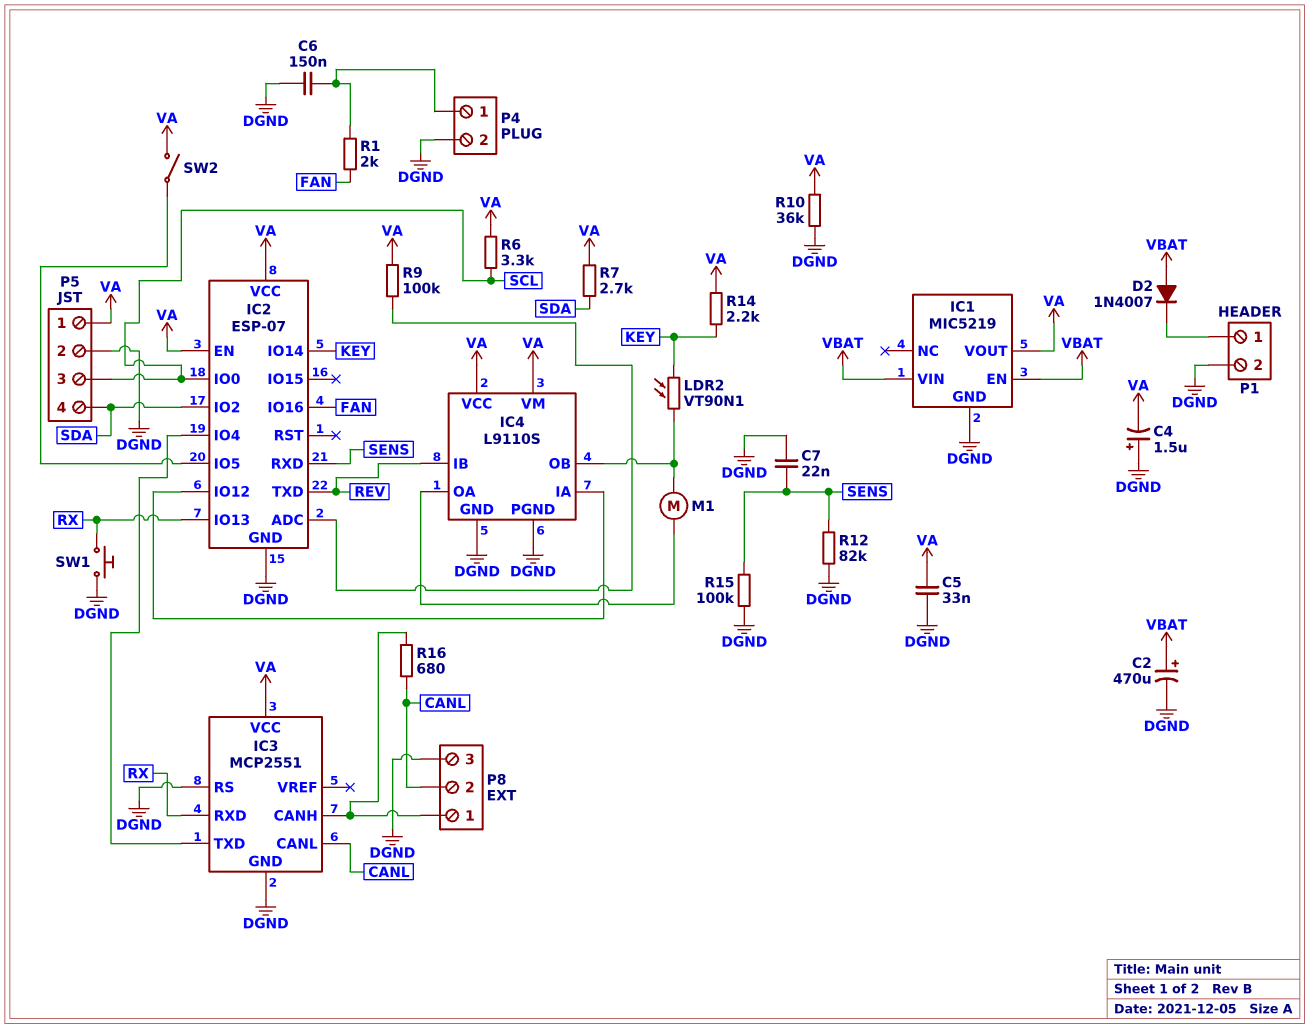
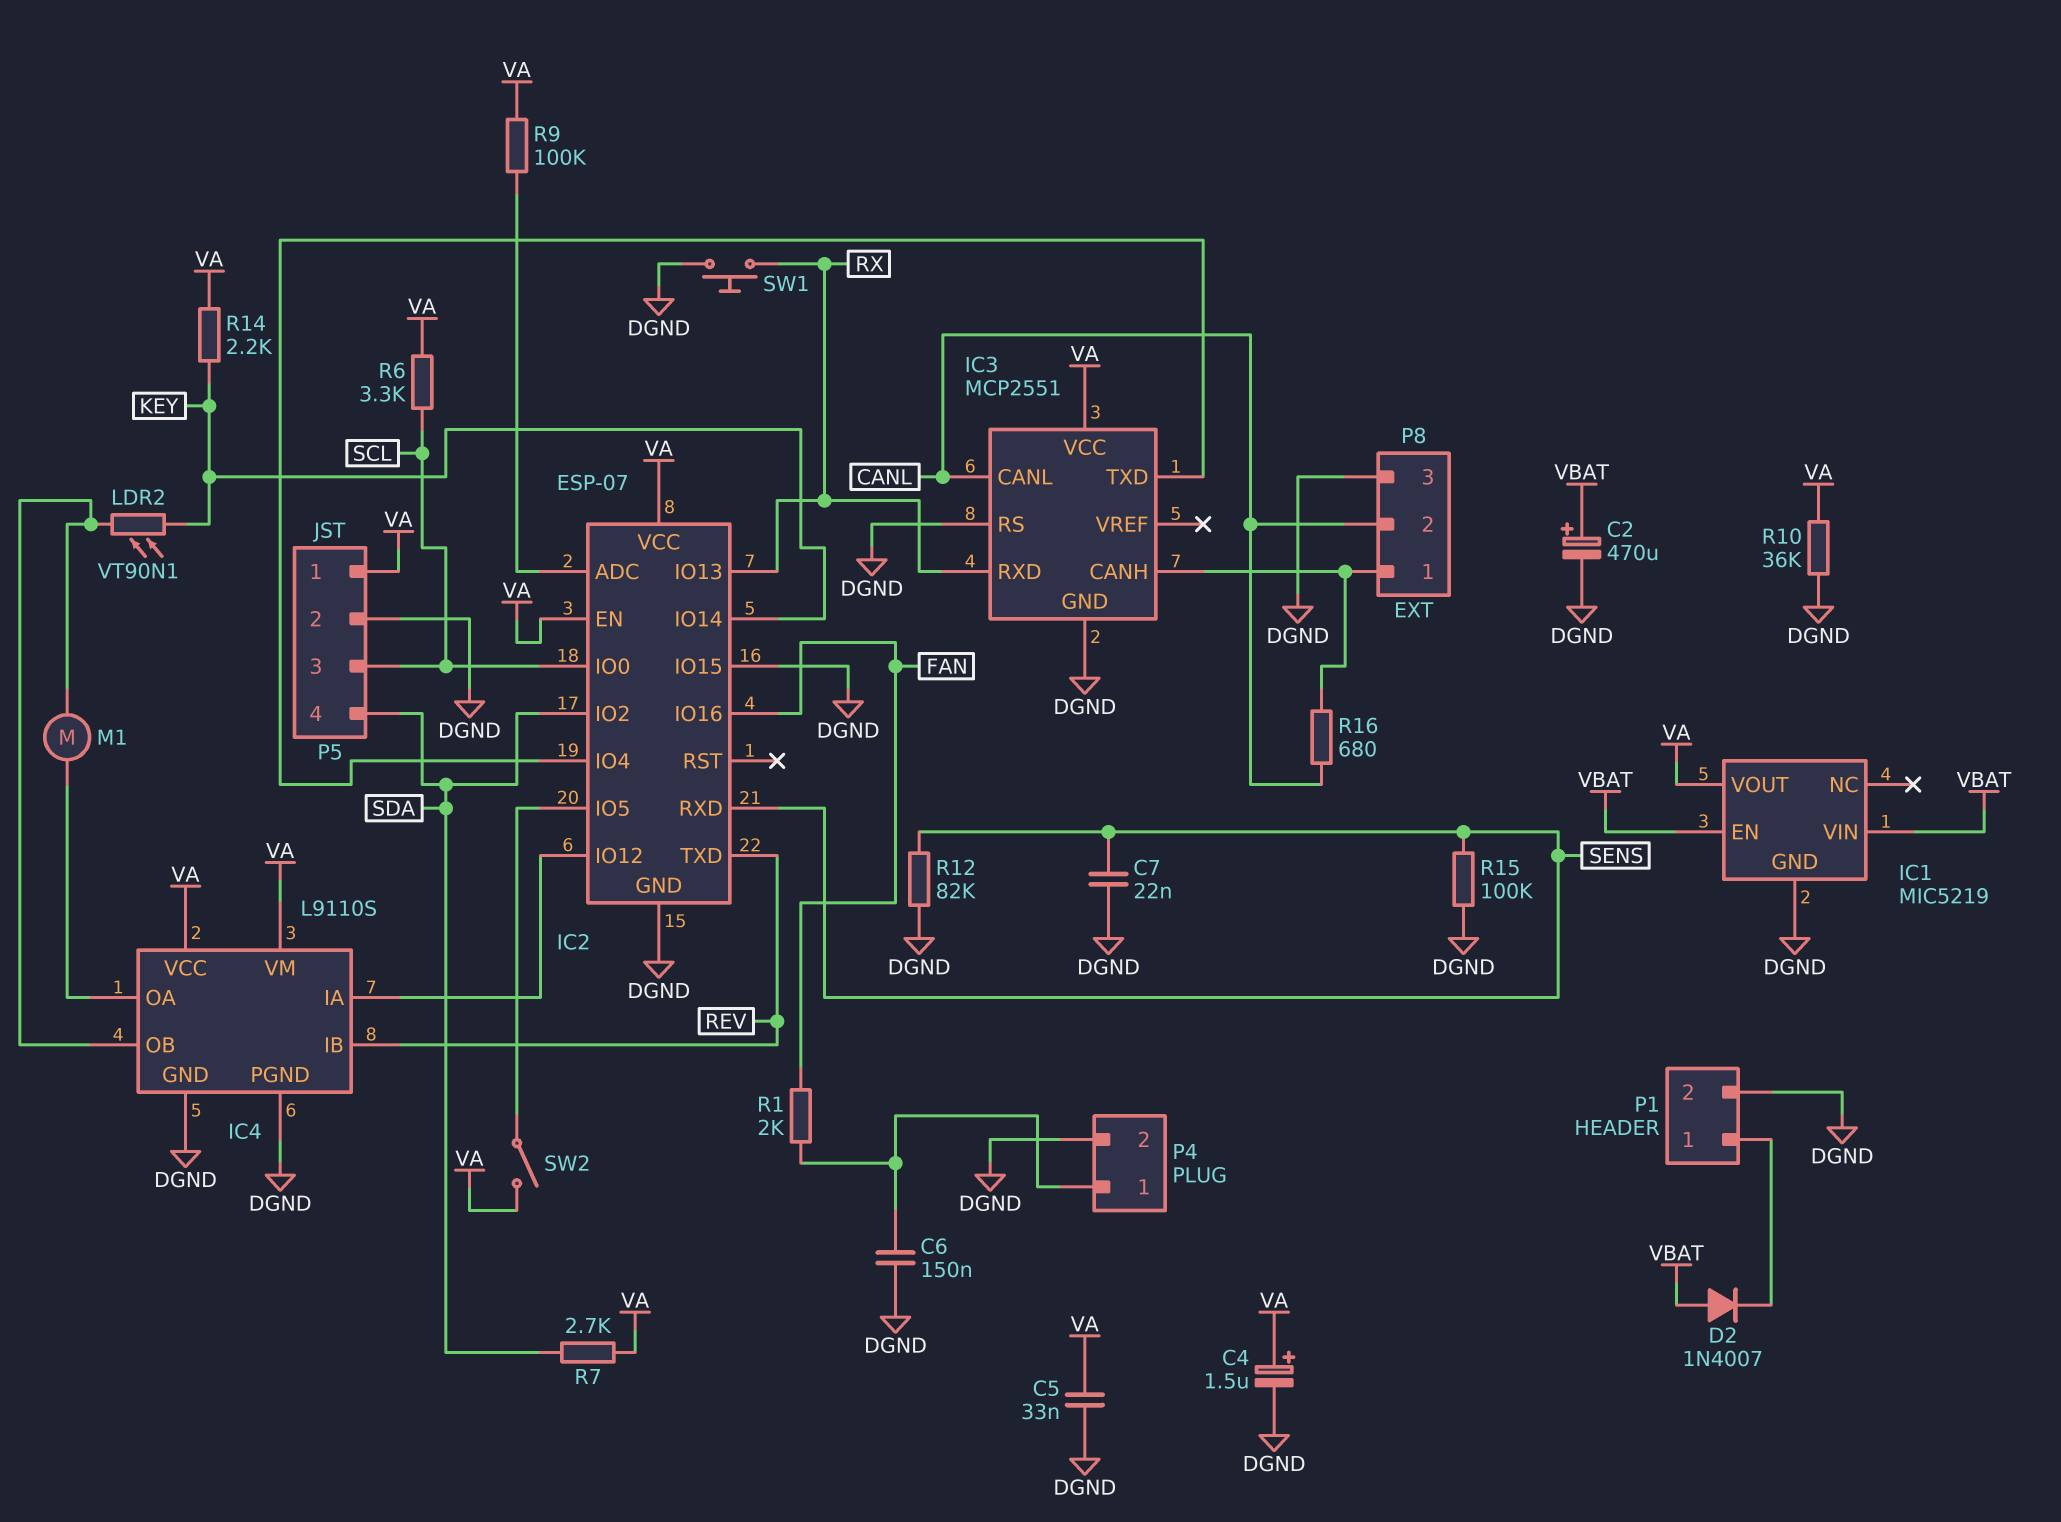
C4: 1.5uF (plus DGND, minus VA) -> 1.5uF (plus VA, minus DGND)
IC2 pin IO15: none -> DGND

